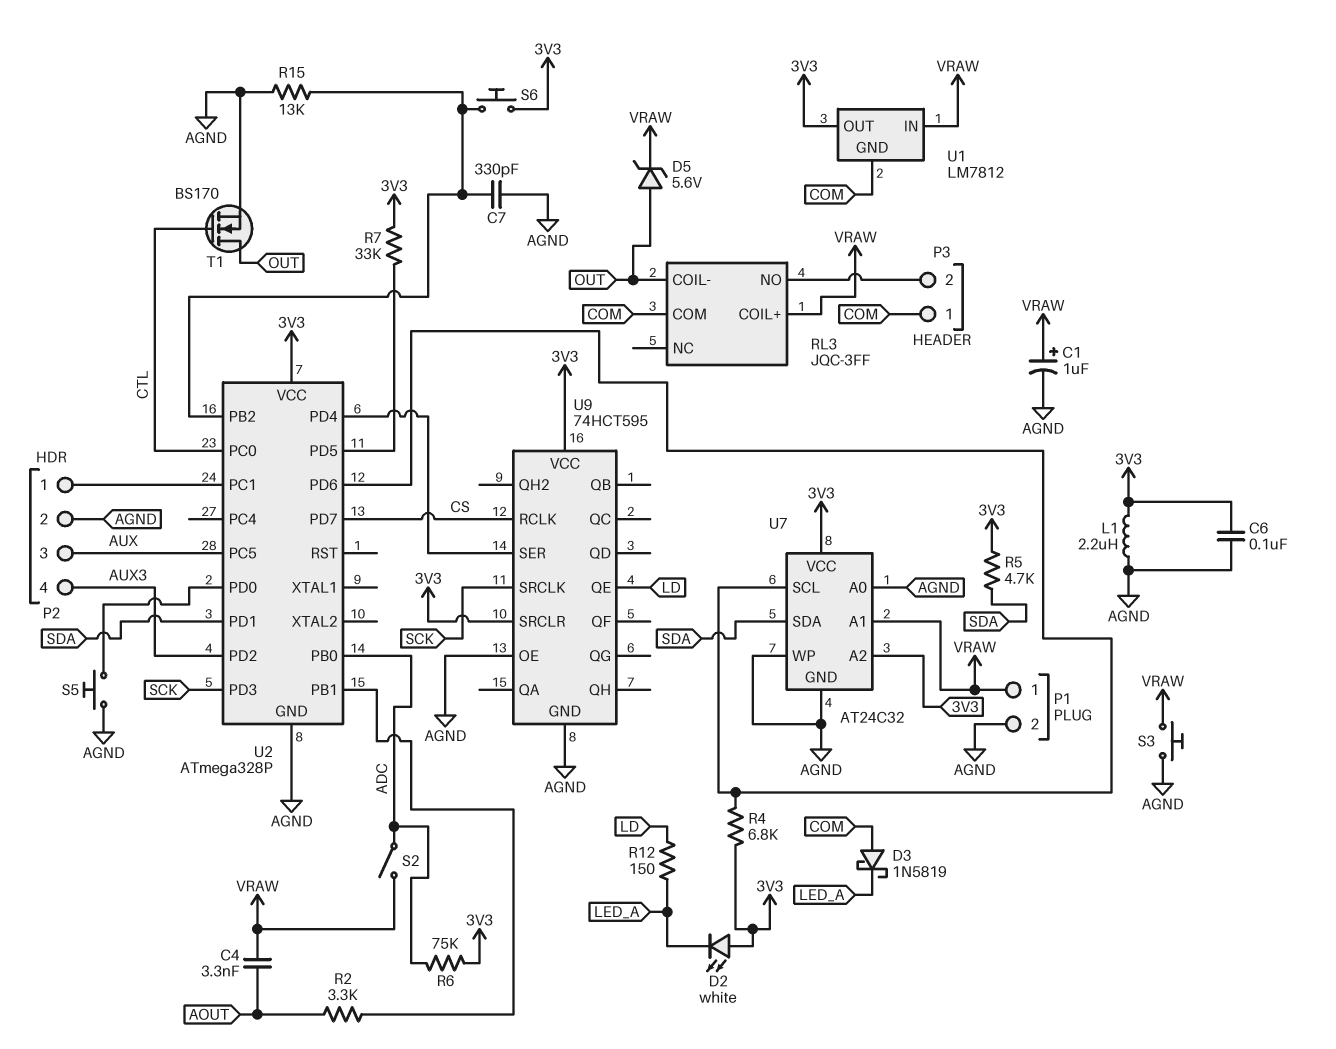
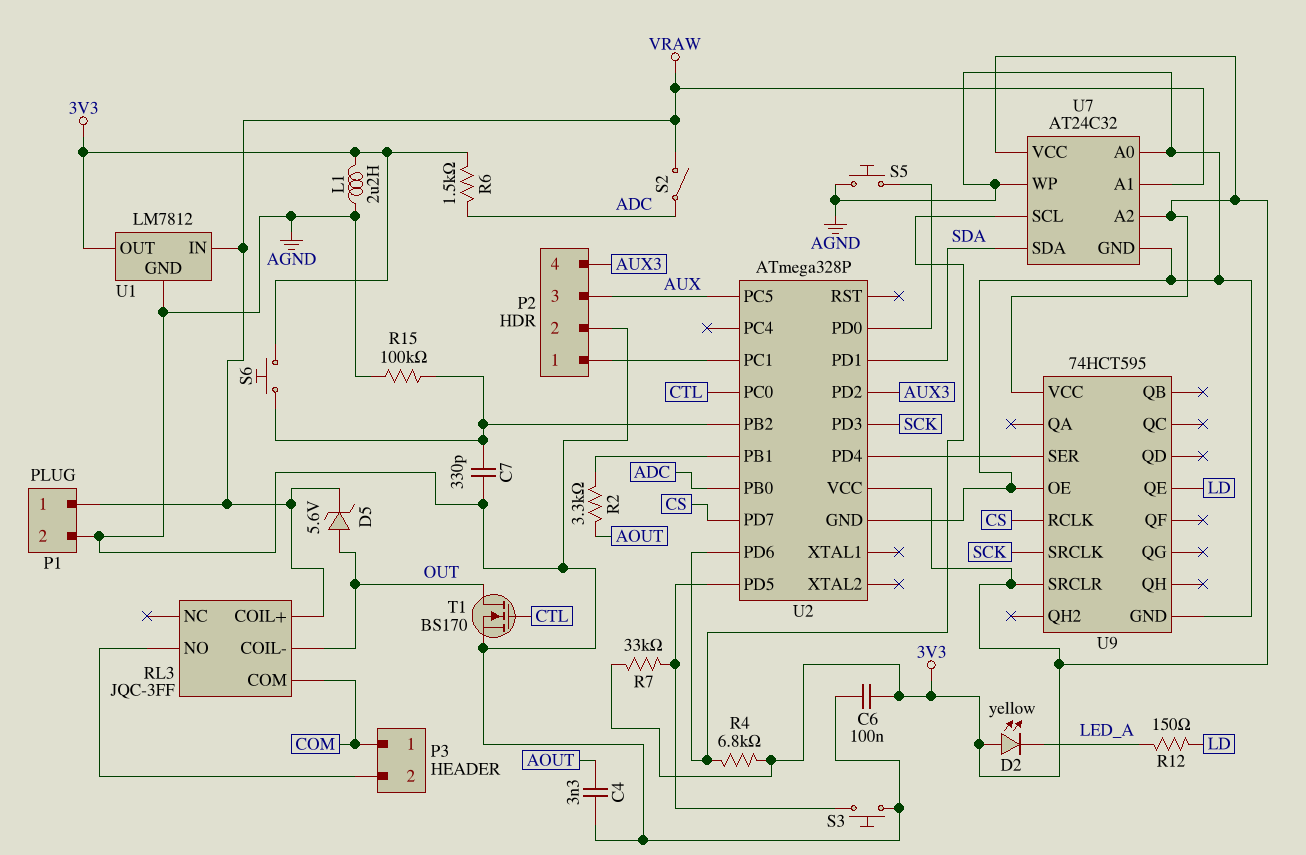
C1: 1uF (plus VRAW, minus AGND) -> none
C4: 3.3nF (AOUT, VRAW) -> 3.3nF (AGND, AOUT)
D2: LED white (A 3V3, K LED_A) -> LED yellow (A 3V3, K LED_A)
D3: schottky 1N5819 (A COM, K LED_A) -> none
R5: 4.7k (3V3, SDA) -> none
R6: 75k (3V3, ADC) -> 1.5k (3V3, ADC)
R15: 13k (AGND, U2/PB2) -> 100k (AGND, U2/PB2)
S3: button (AGND, VRAW) -> button (AGND, U2/PD5)
U1 pin GND: COM -> AGND

